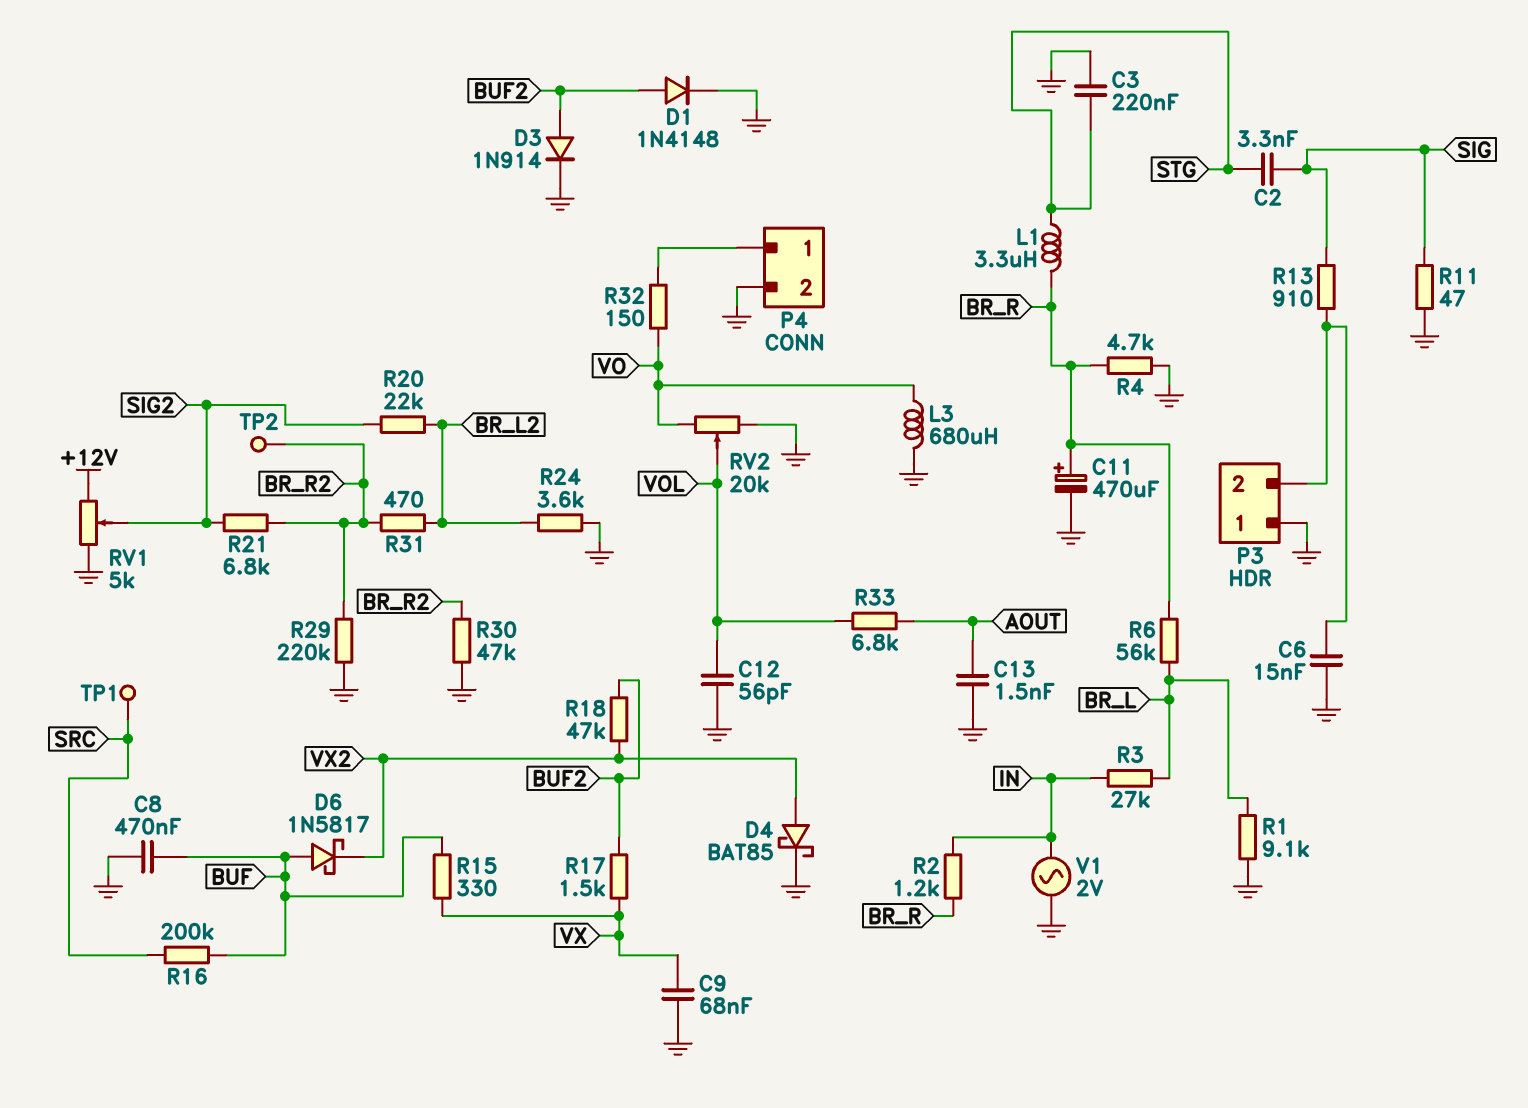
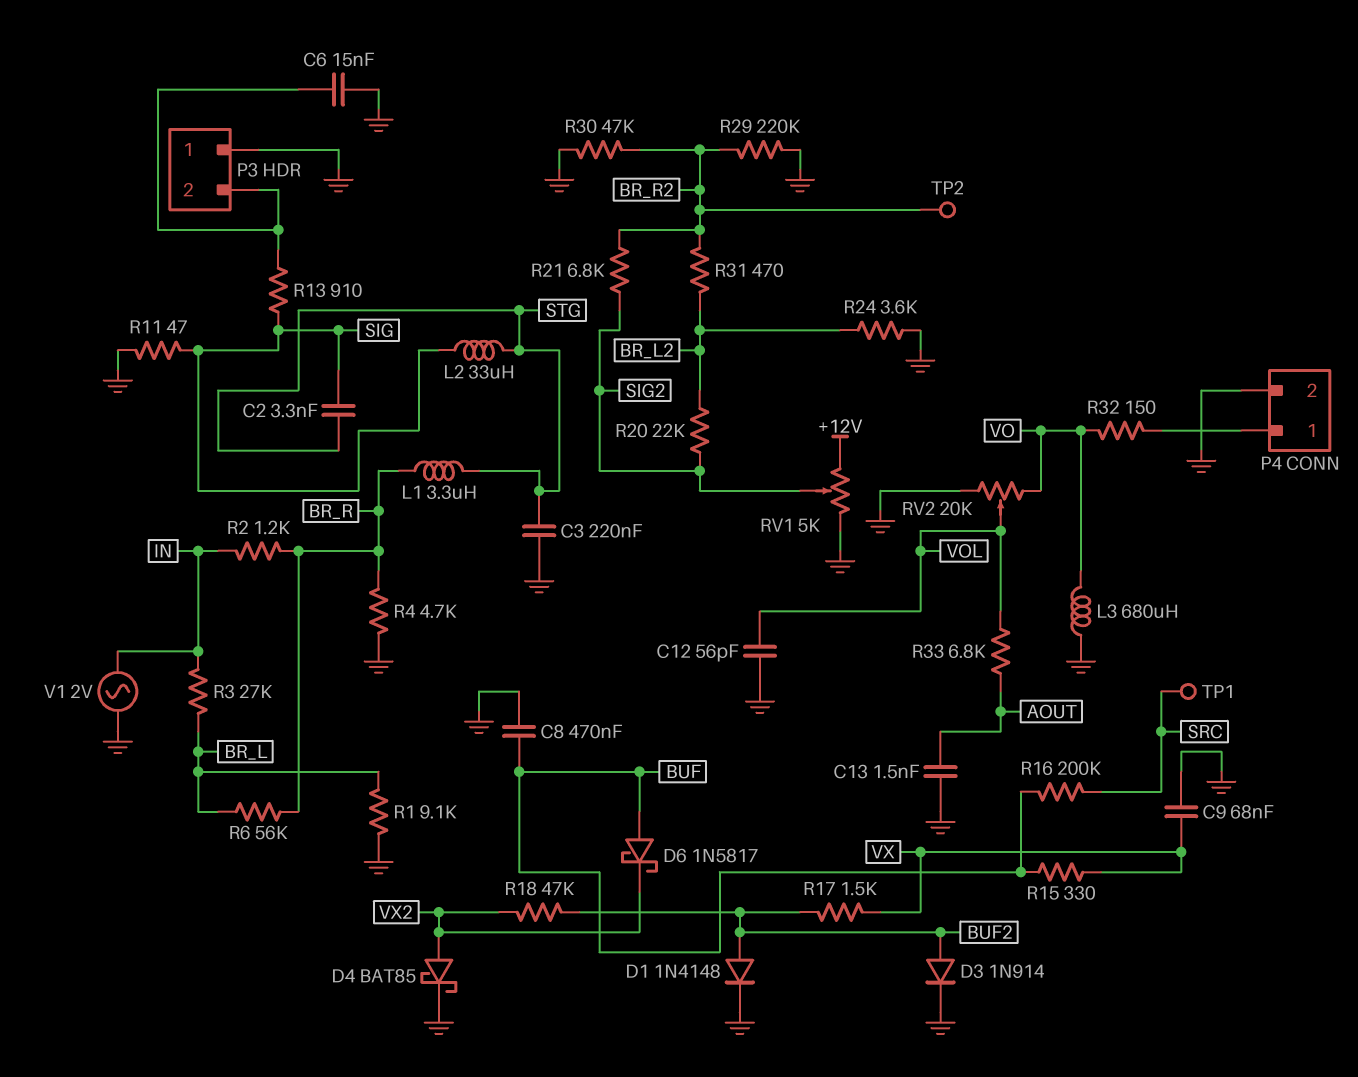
C11: 470uF (plus BR_R, minus GND) -> none
L2: none -> 33uH (SIG, STG)

